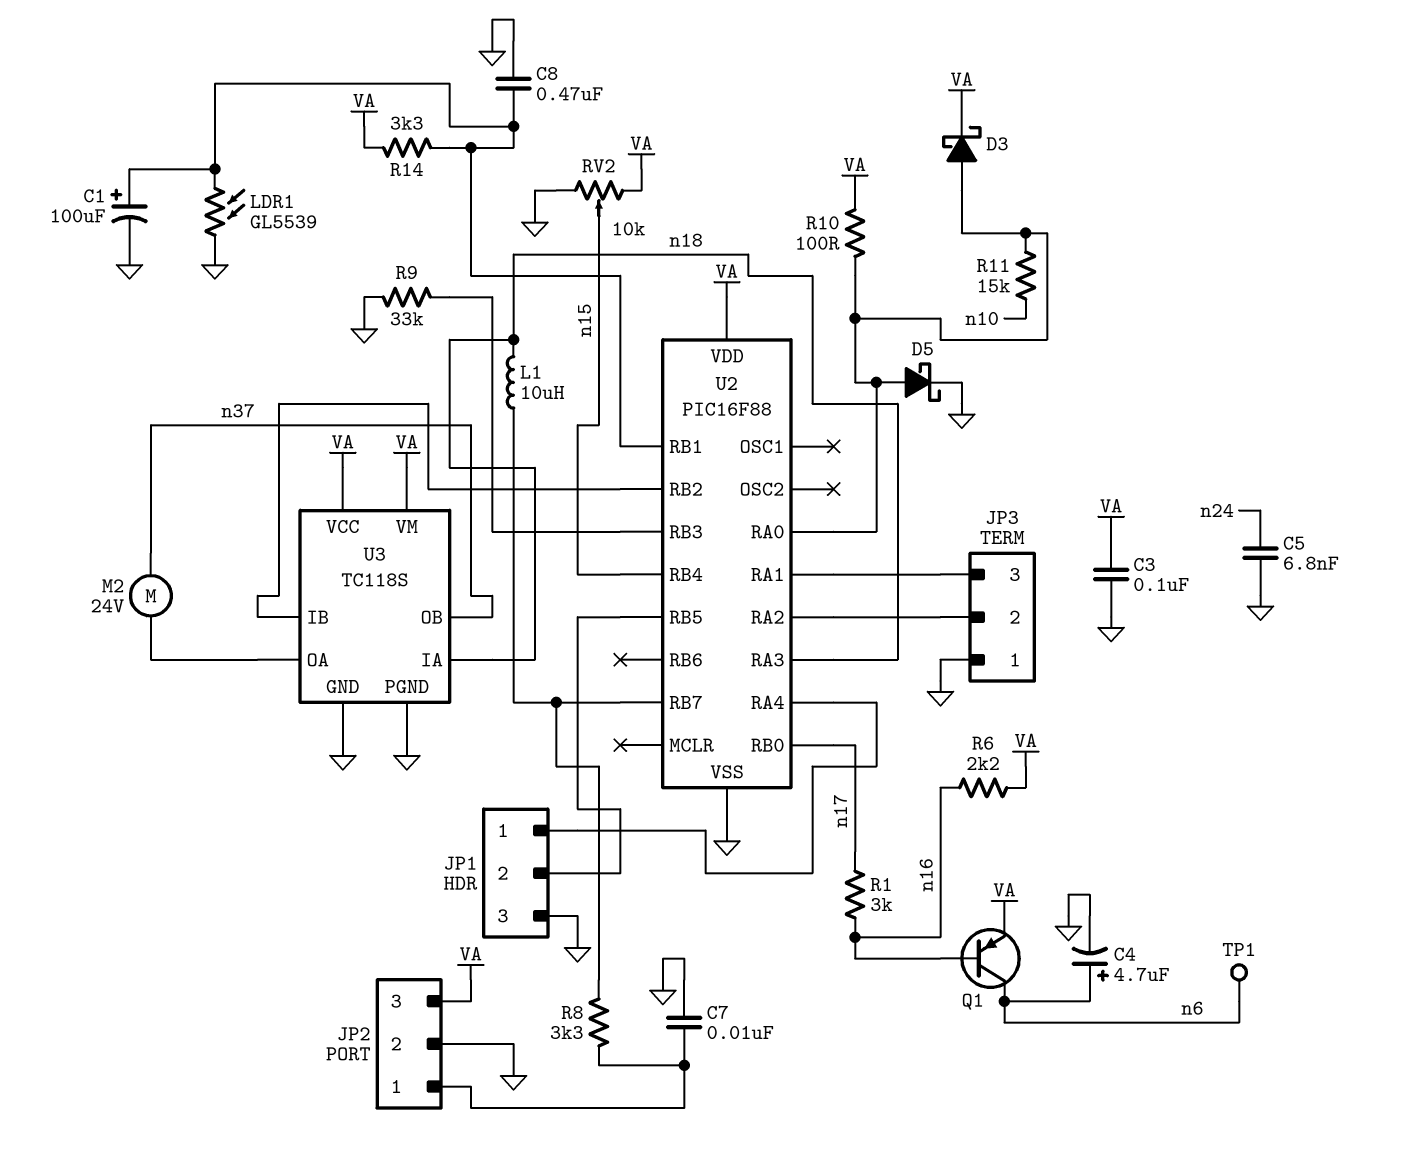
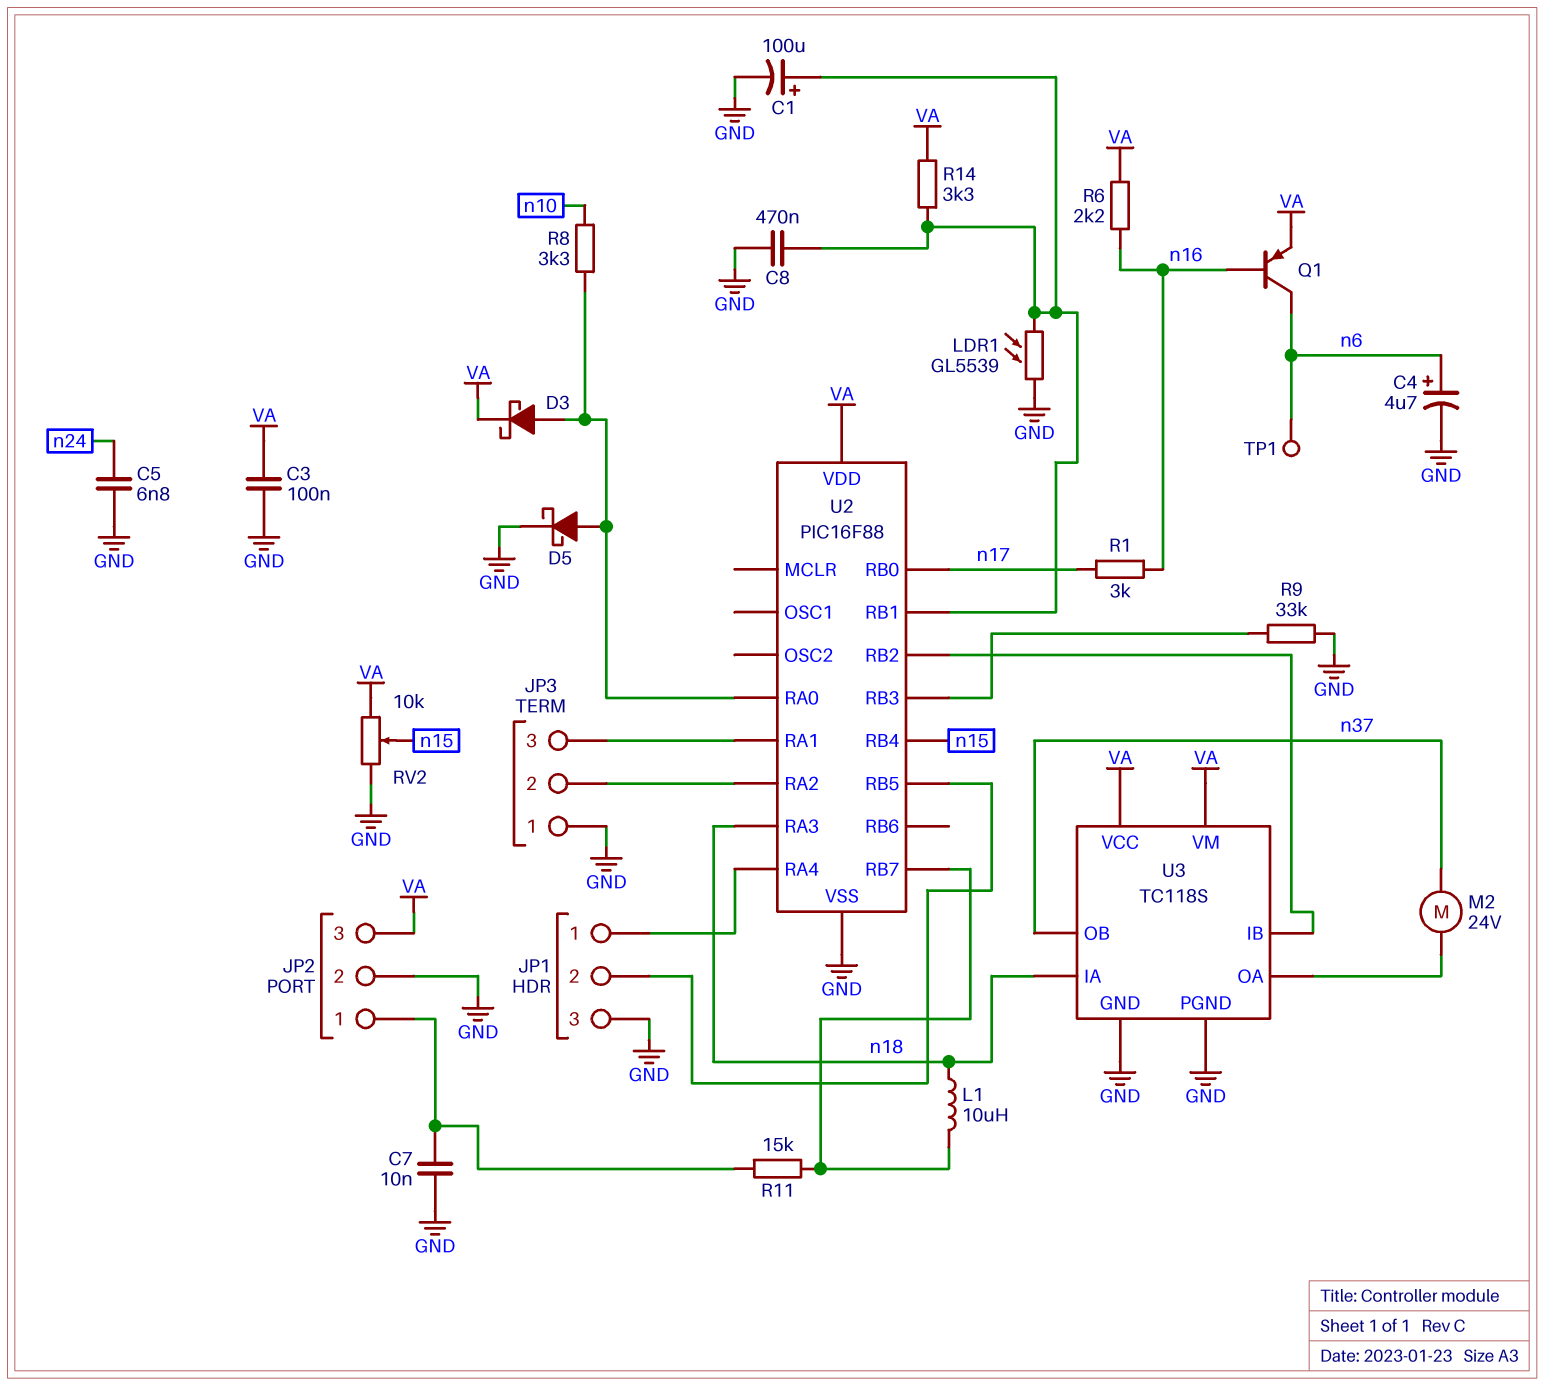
R8: 3.3k (JP2/1, U2/RB7) -> 3.3k (U2/RA0, n10)
R10: 100 (U2/RA0, VA) -> none
R11: 15k (U2/RA0, n10) -> 15k (JP2/1, U2/RB7)

